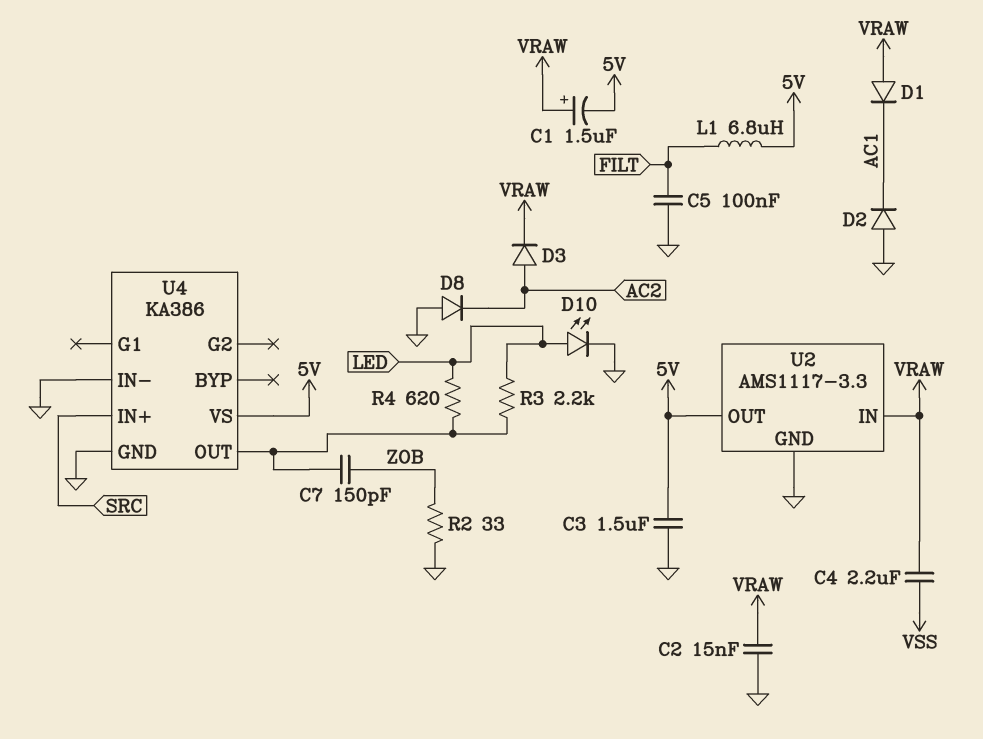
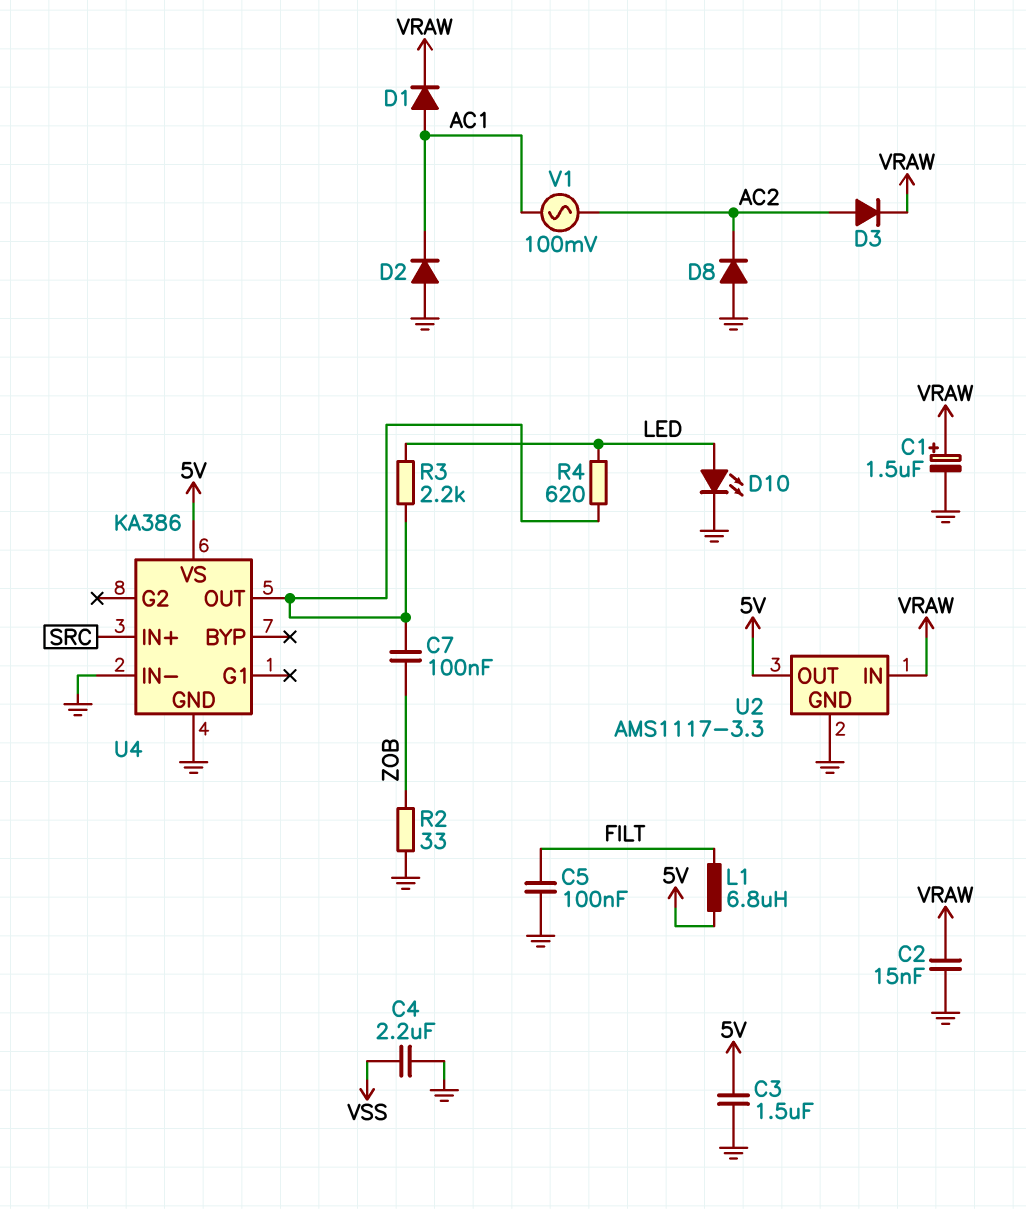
C1: 1.5uF (plus VRAW, minus 5V) -> 1.5uF (plus VRAW, minus GND)
C4: 2.2uF (VRAW, VSS) -> 2.2uF (GND, VSS)
C7: 150pF (U4/OUT, ZOB) -> 100nF (U4/OUT, ZOB)
D1: diode (A VRAW, K AC1) -> diode (A AC1, K VRAW)
V1: none -> AC 100mV (AC1, AC2)

